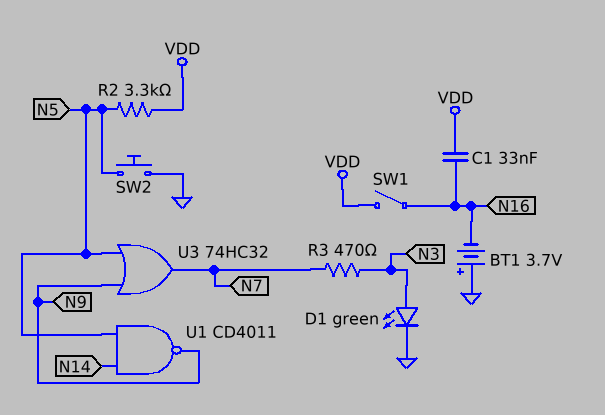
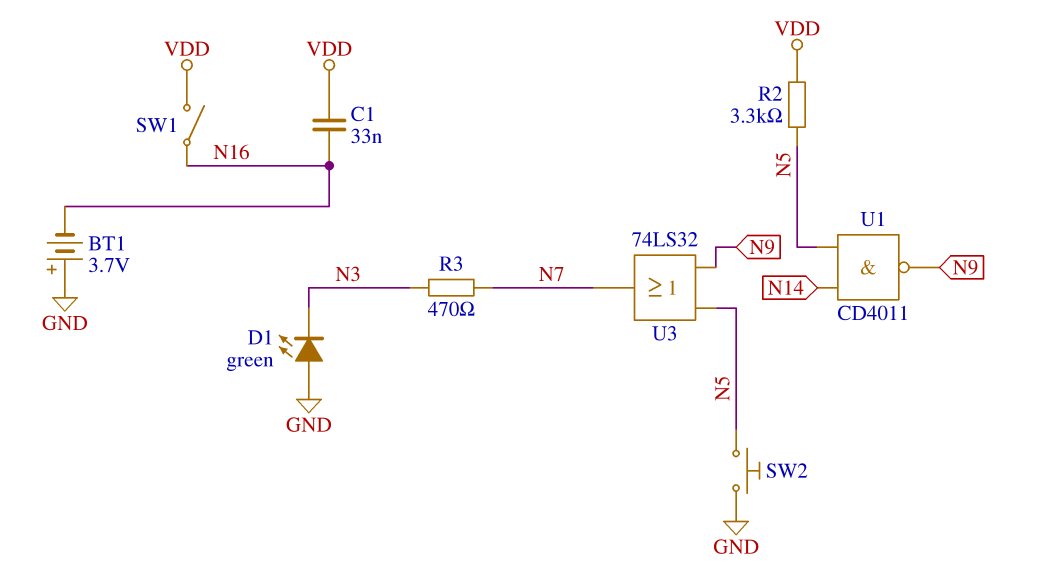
D1: LED green (A N3, K GND) -> LED green (A GND, K N3)
U3: OR 74HC32 (in N5, in N9, out N7) -> OR 74LS32 (in N5, in N9, out N7)

